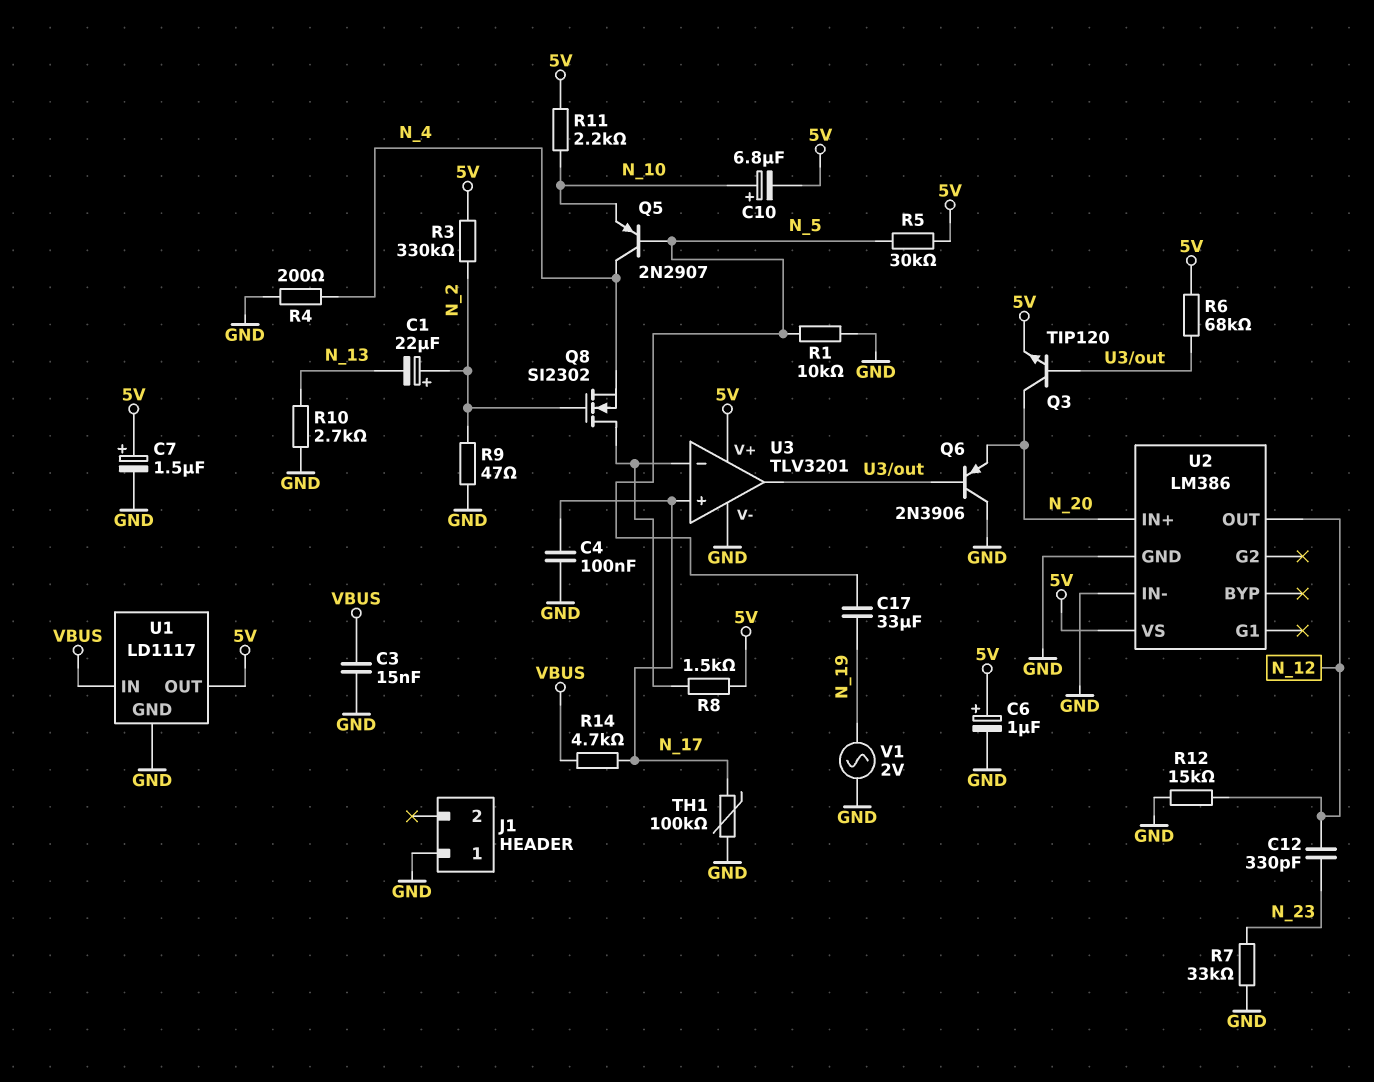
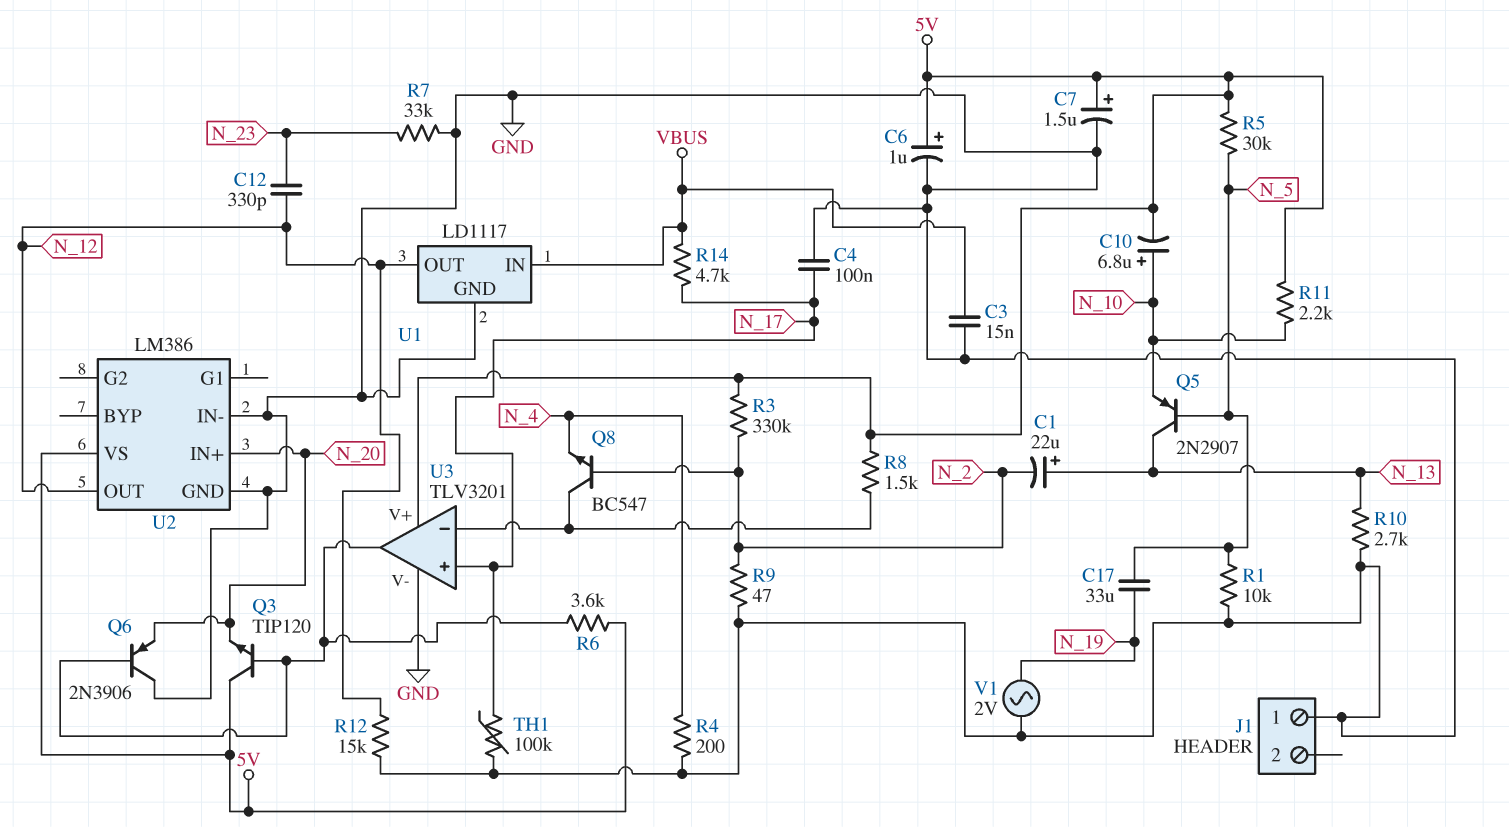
C1: 22uF (plus N_2, minus N_13) -> 22uF (plus N_13, minus N_2)
Q3: NPN TIP120 (B U3/out, C N_20, E 5V) -> NPN TIP120 (B U3/out, C 5V, E N_20)
Q5: PNP 2N2907 (B N_5, C N_4, E N_10) -> PNP 2N2907 (B N_5, C N_13, E N_10)
Q8: NMOS SI2302 (G N_2, D U3/in-, S N_4) -> NPN BC547 (B N_2, C U3/in-, E N_4)
R6: 68k (5V, U3/out) -> 3.6k (5V, U3/out)
U1 pin OUT: 5V -> N_12

